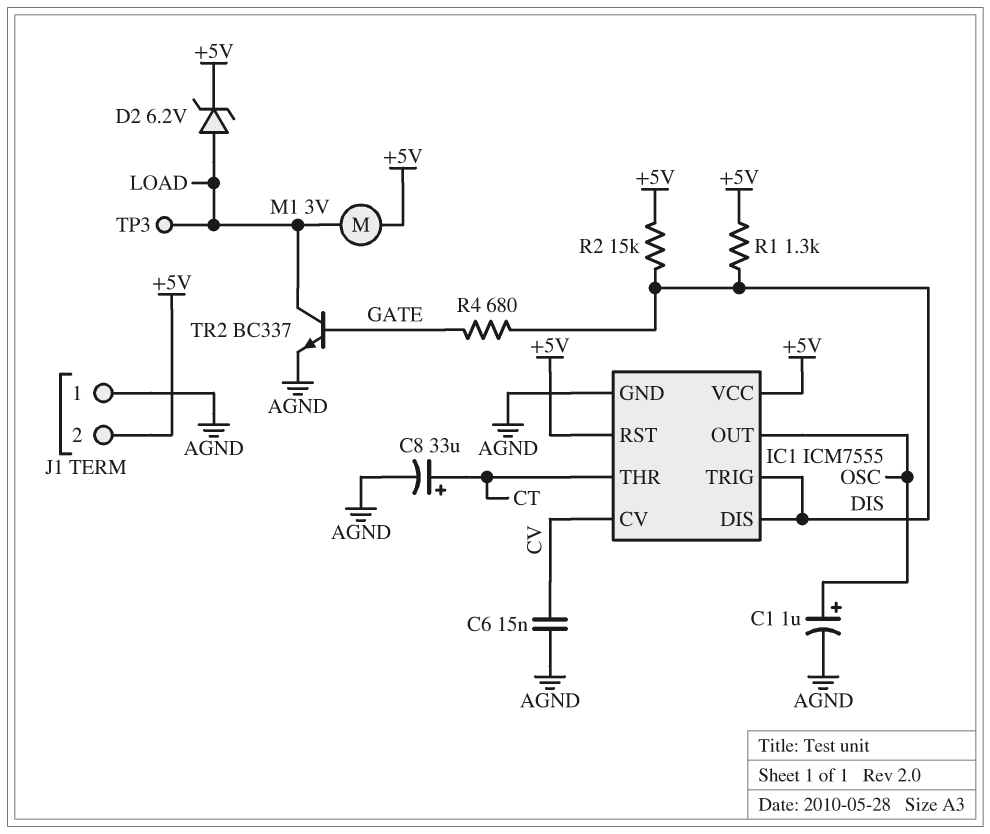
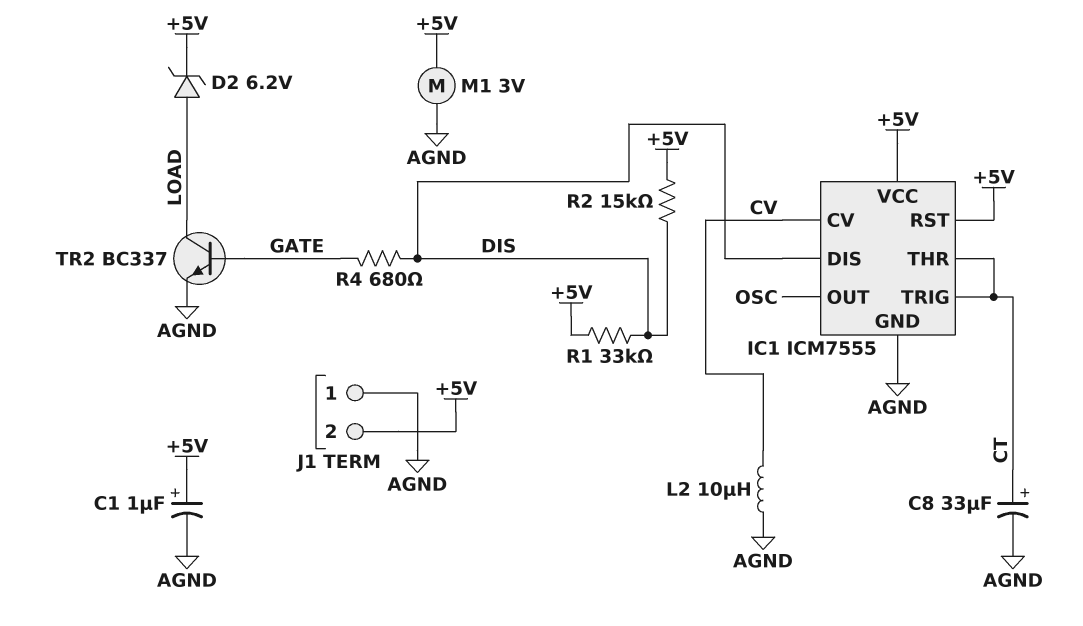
C1: 1uF (plus OSC, minus AGND) -> 1uF (plus +5V, minus AGND)
C6: 15nF (AGND, CV) -> none
IC1 pin TRIG: DIS -> CT
L2: none -> 10uH (AGND, CV)
M1: motor 3V (+5V, LOAD) -> motor 3V (+5V, AGND)
R1: 1.3k (+5V, DIS) -> 33k (+5V, DIS)
TP3: test point (LOAD) -> none

